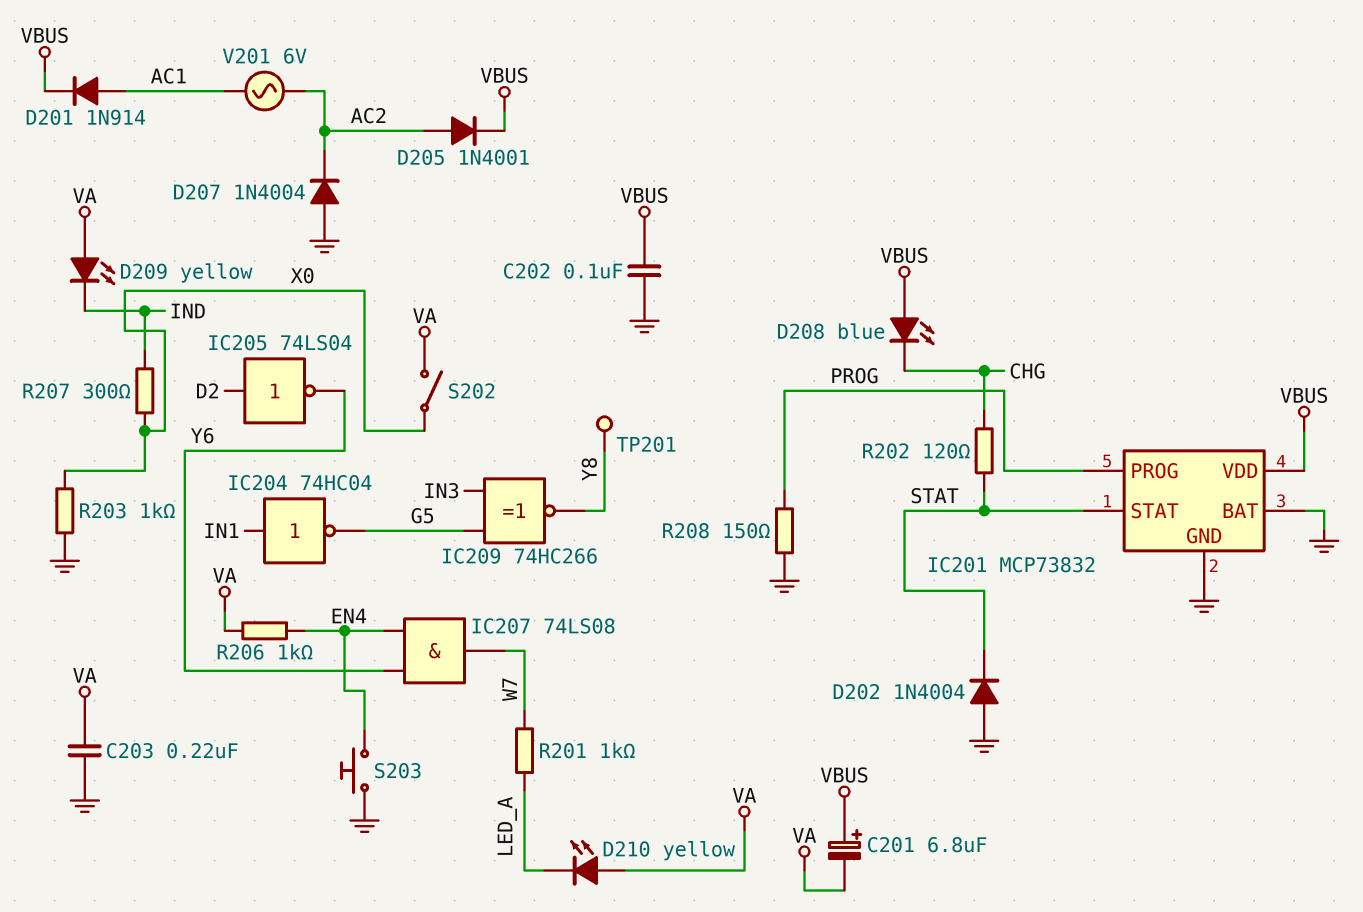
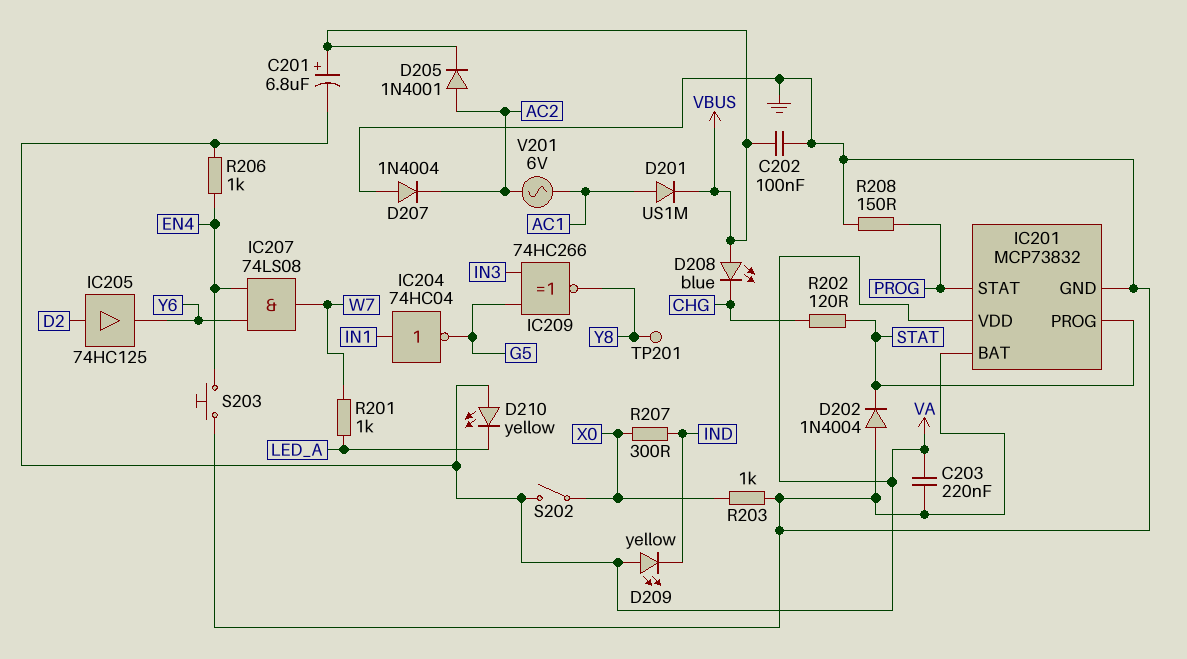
D201: diode 1N914 (A AC1, K VBUS) -> diode US1M (A AC1, K VBUS)
IC201 pin PROG: PROG -> STAT
IC201 pin STAT: STAT -> PROG
IC201 pin VDD: VBUS -> VA
IC205: NOT 74LS04 (in D2, out Y6) -> buffer 74HC125 (in D2, out Y6)

